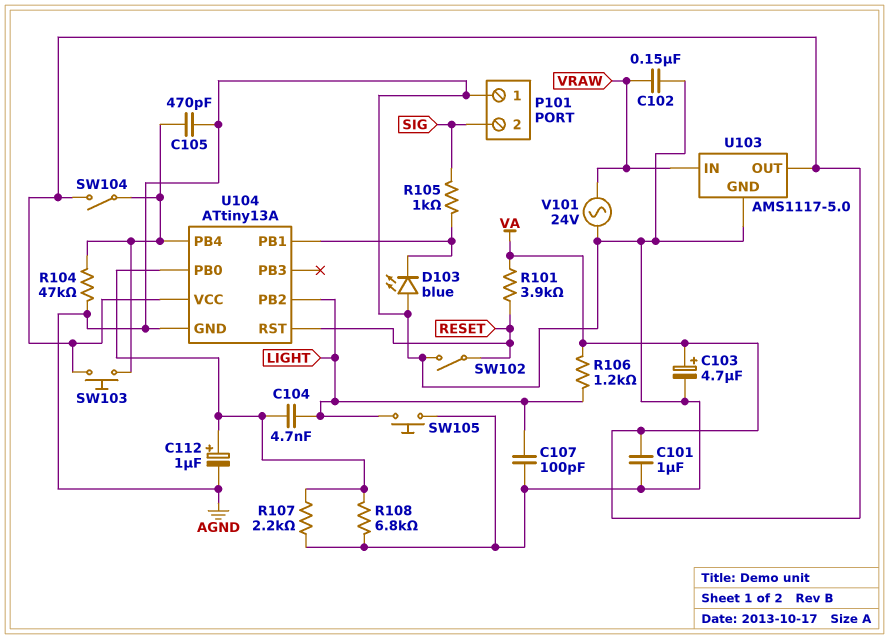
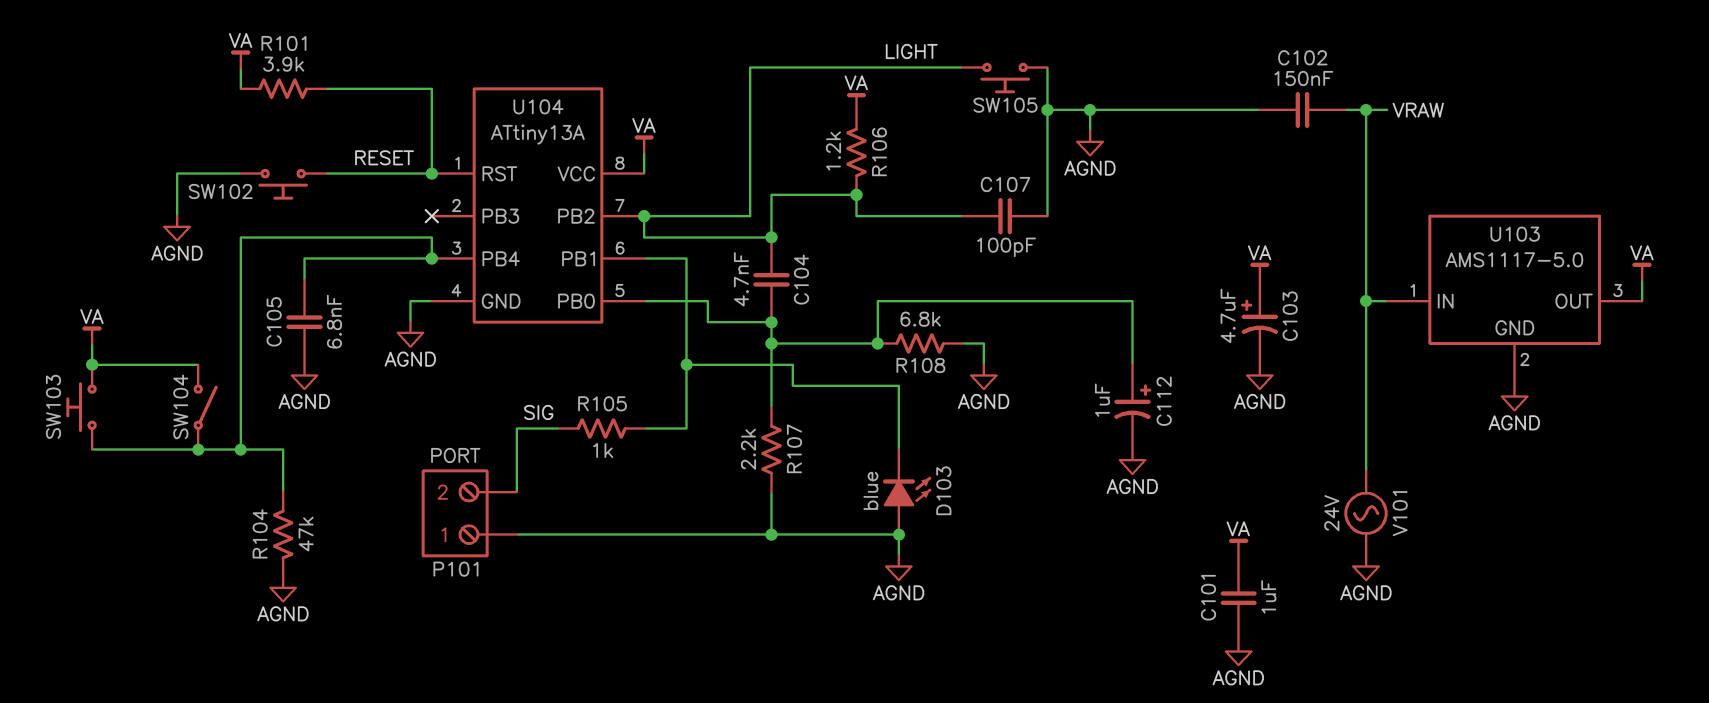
C105: 470pF (AGND, U104/PB4) -> 6.8nF (AGND, U104/PB4)
SW102: switch (AGND, RESET) -> button (AGND, RESET)

